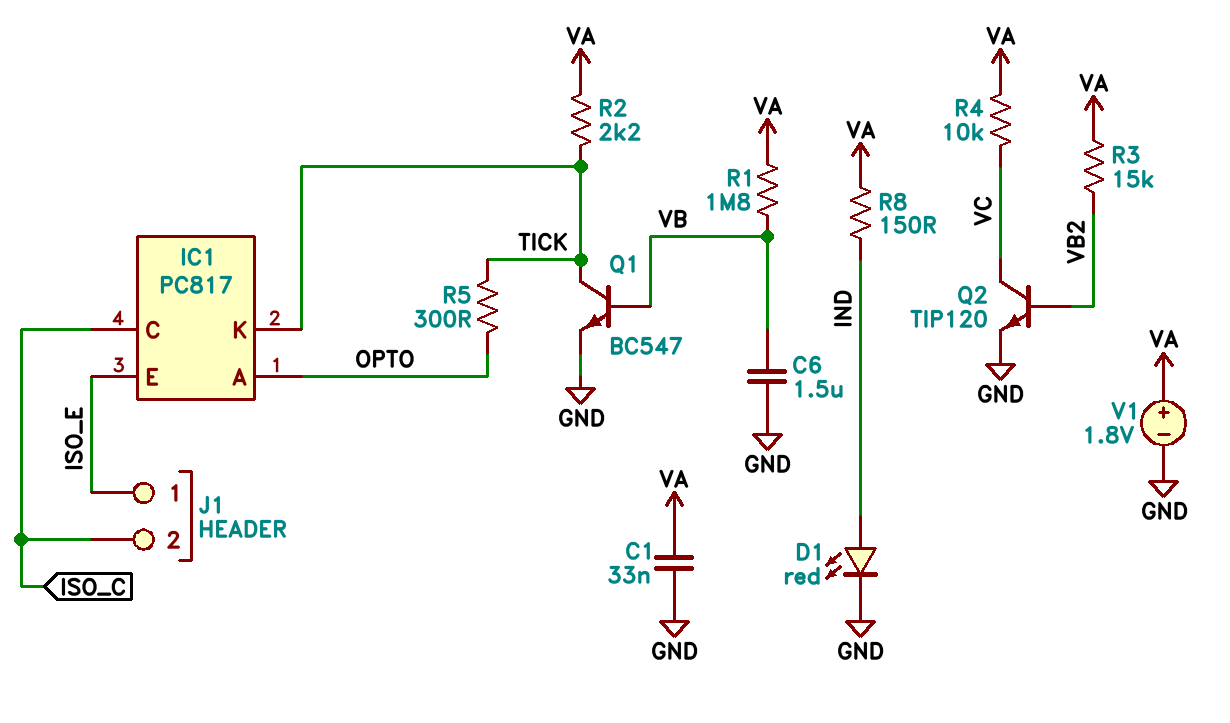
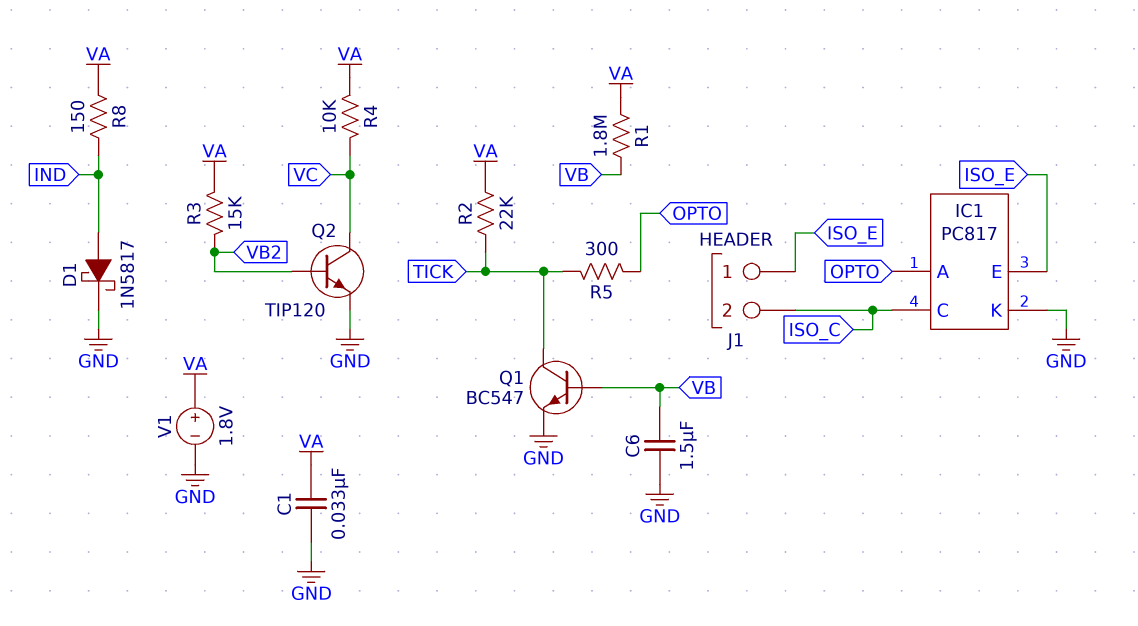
D1: LED red (A IND, K GND) -> schottky 1N5817 (A IND, K GND)
IC1 pin K: TICK -> GND
R2: 2.2k (TICK, VA) -> 22k (TICK, VA)

